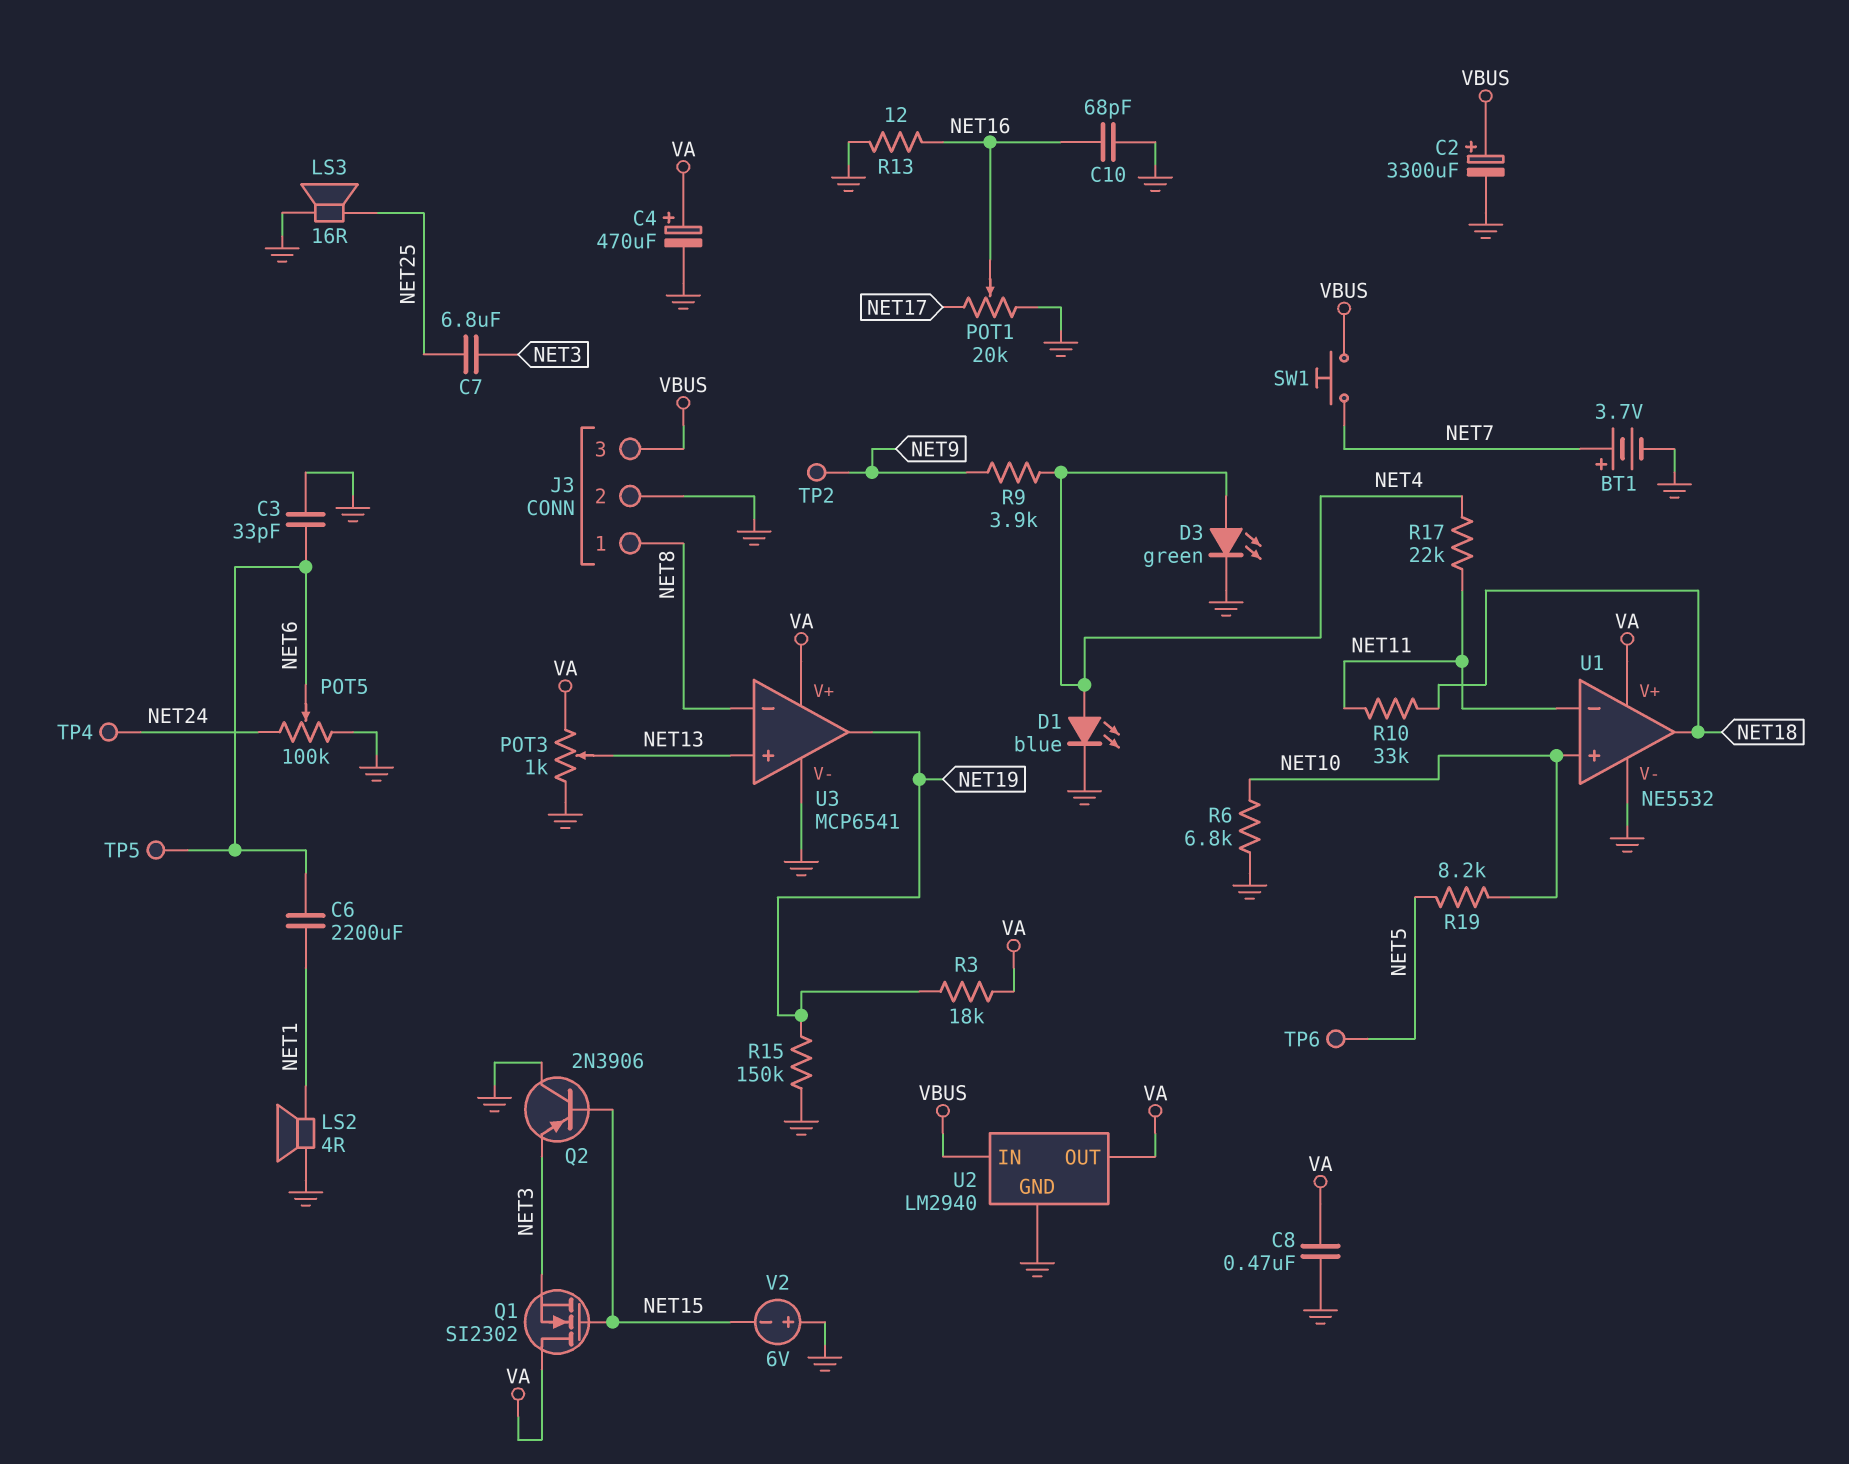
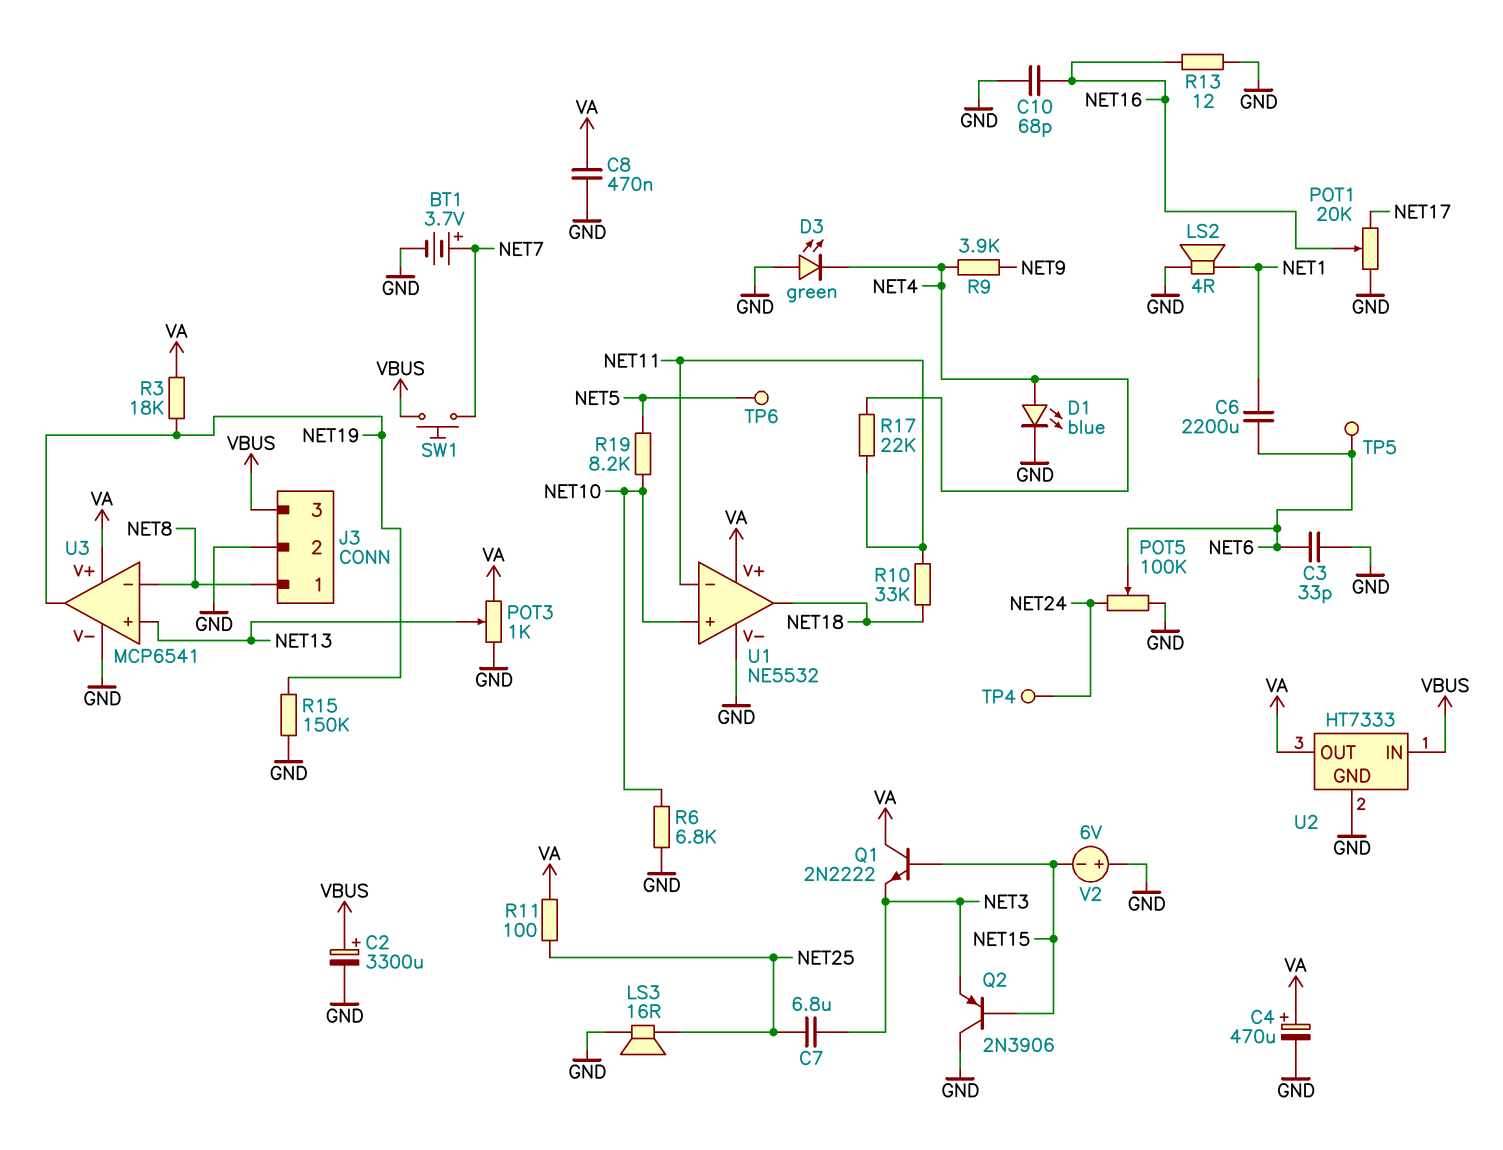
D3: LED green (A NET4, K GND) -> LED green (A GND, K NET4)
Q1: NMOS SI2302 (G NET15, D VA, S NET3) -> NPN 2N2222 (B NET15, C VA, E NET3)
R11: none -> 100 (NET25, VA)
TP2: test point (NET9) -> none
U2: LM2940 -> HT7333

